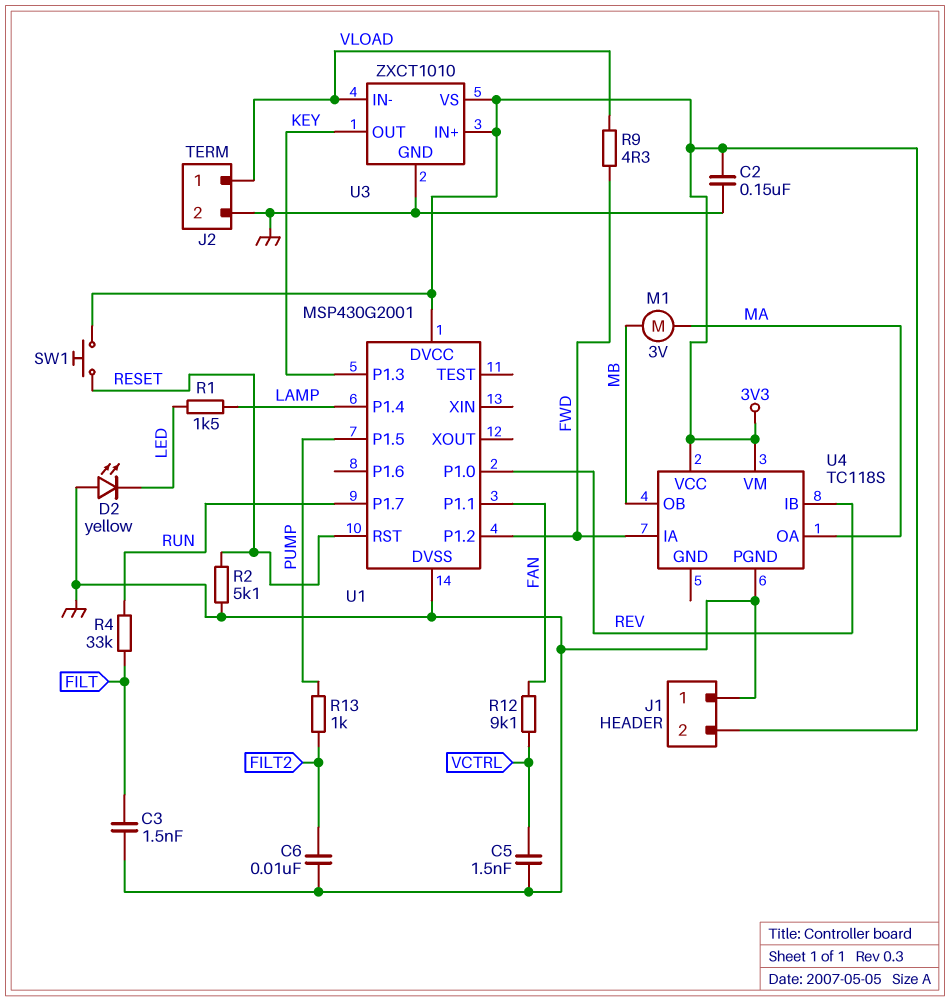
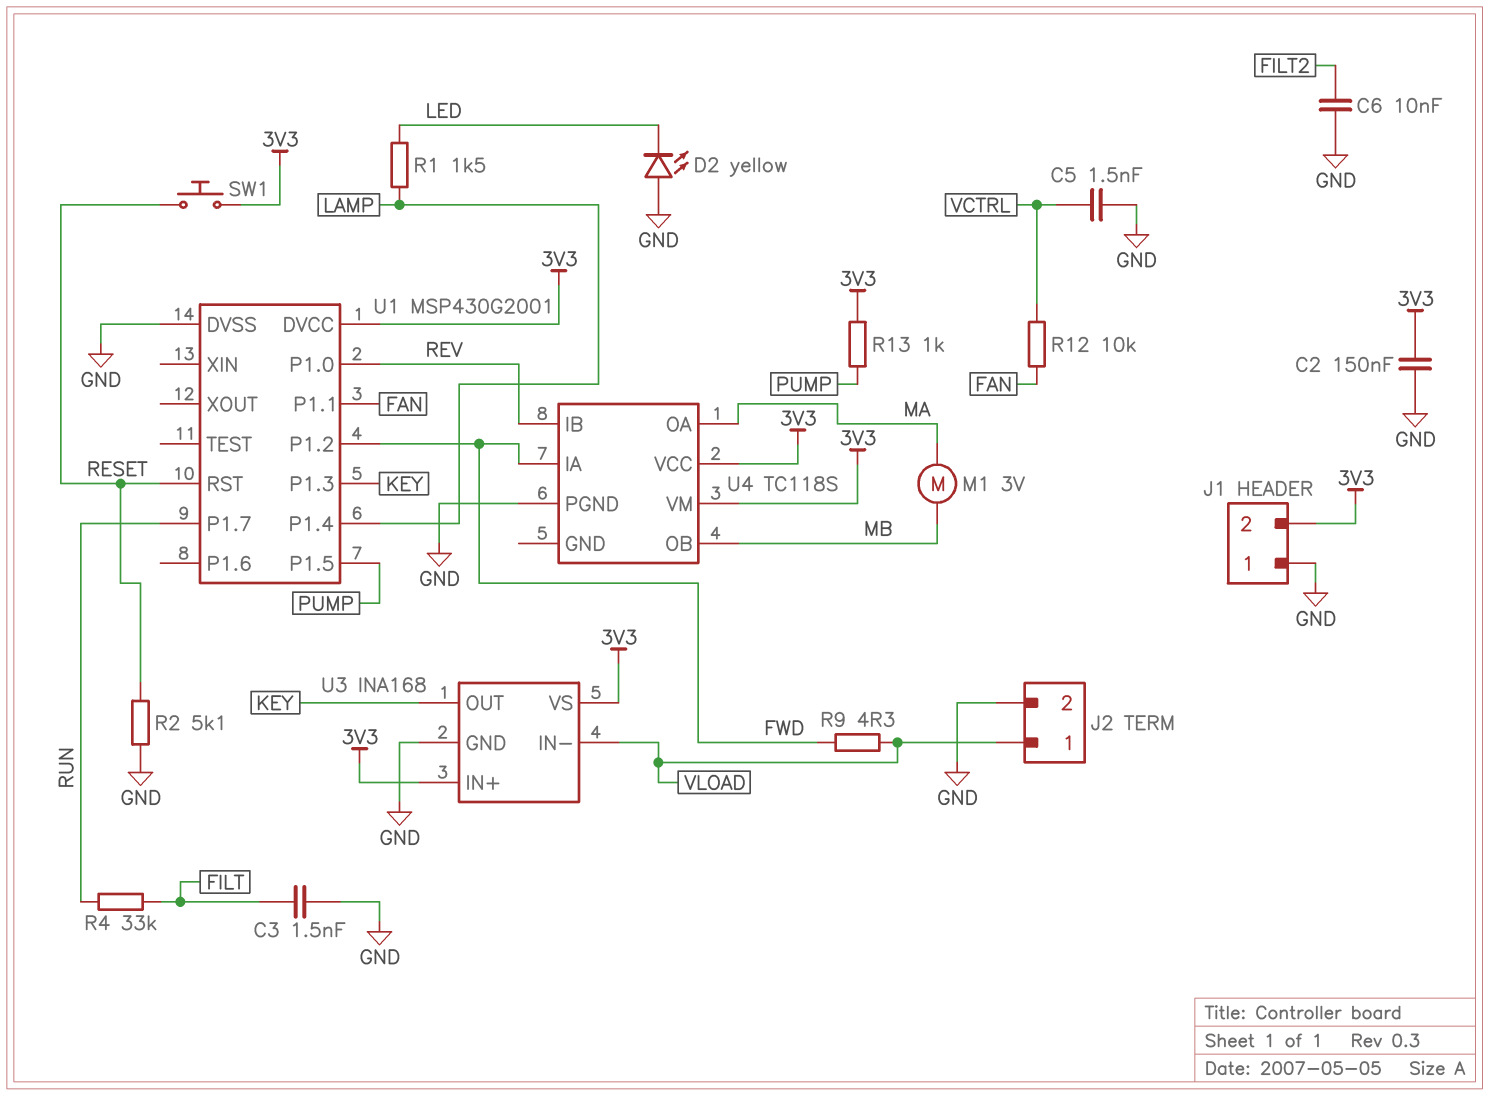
R12: 9.1k (FAN, VCTRL) -> 10k (FAN, VCTRL)
R13: 1k (FILT2, PUMP) -> 1k (3V3, PUMP)
U3: ZXCT1010 -> INA168

